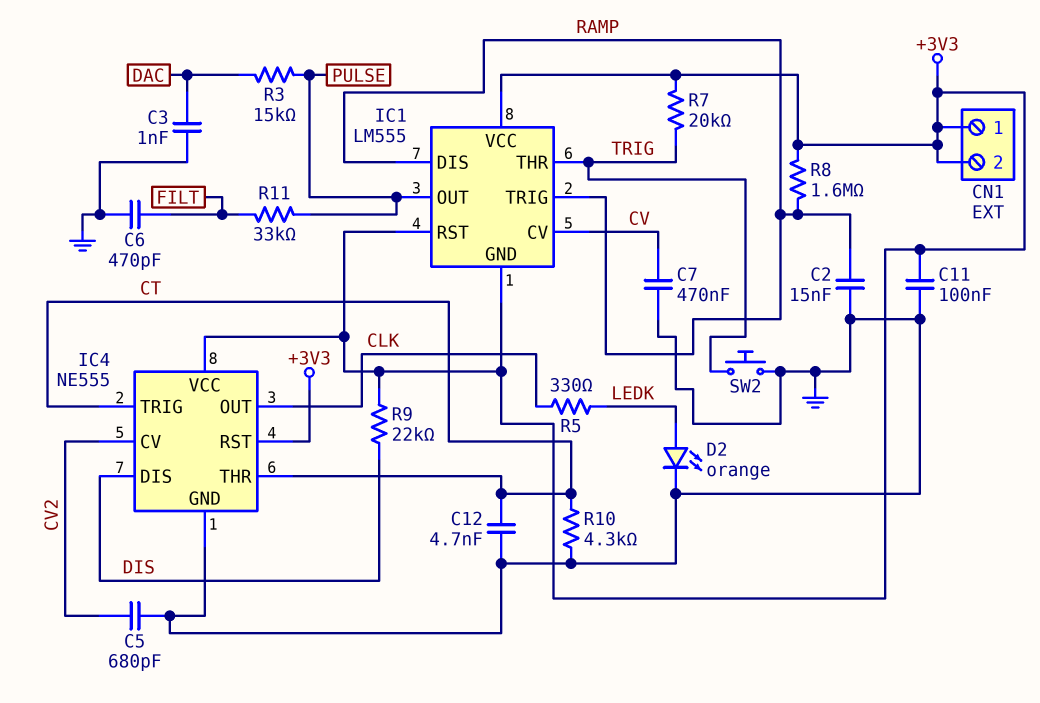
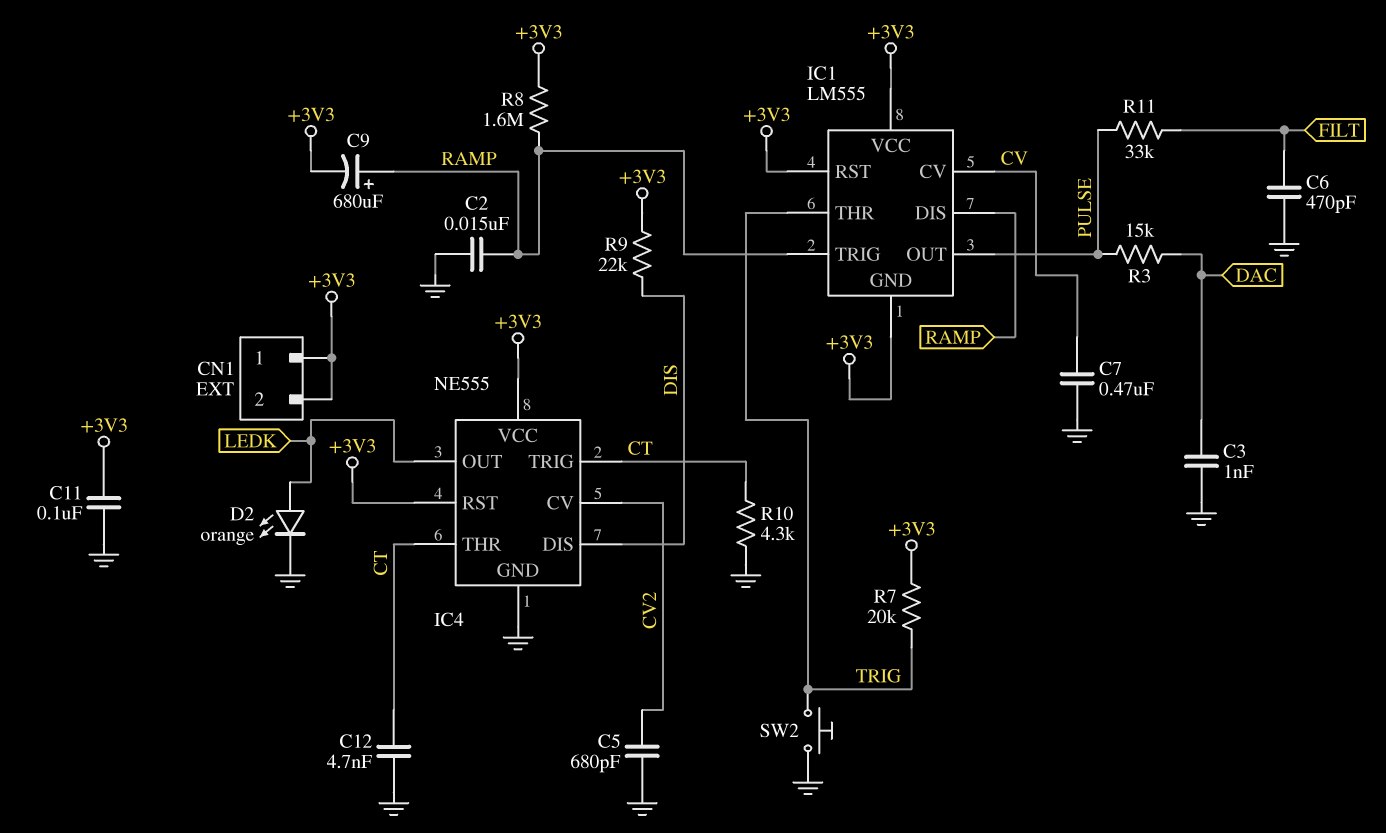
C9: none -> 680uF (plus RAMP, minus +3V3)
IC4 pin OUT: CLK -> LEDK
R5: 330 (CLK, LEDK) -> none

